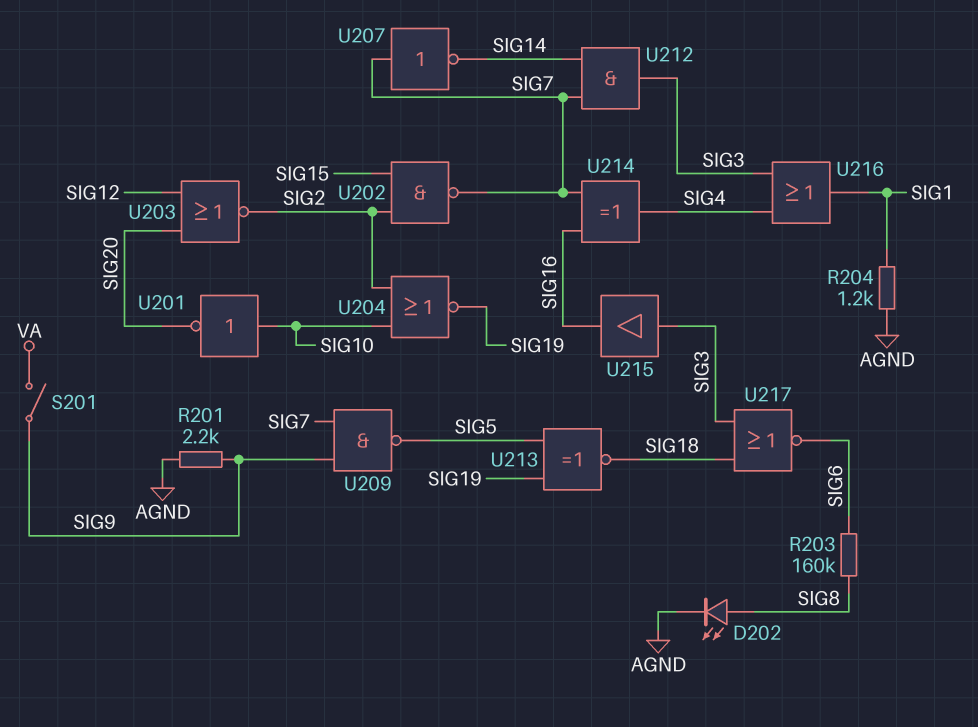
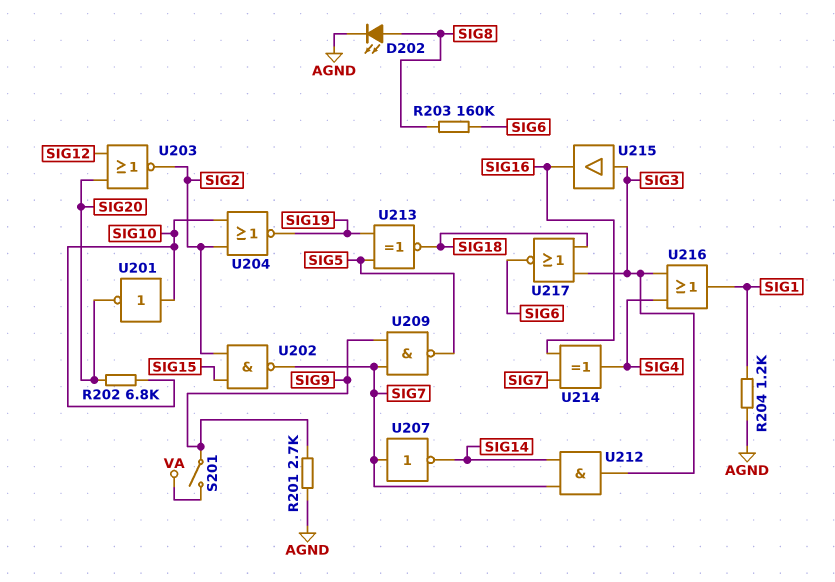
R201: 2.2k (AGND, SIG9) -> 2.7k (AGND, SIG9)
R202: none -> 6.8k (SIG10, SIG20)

